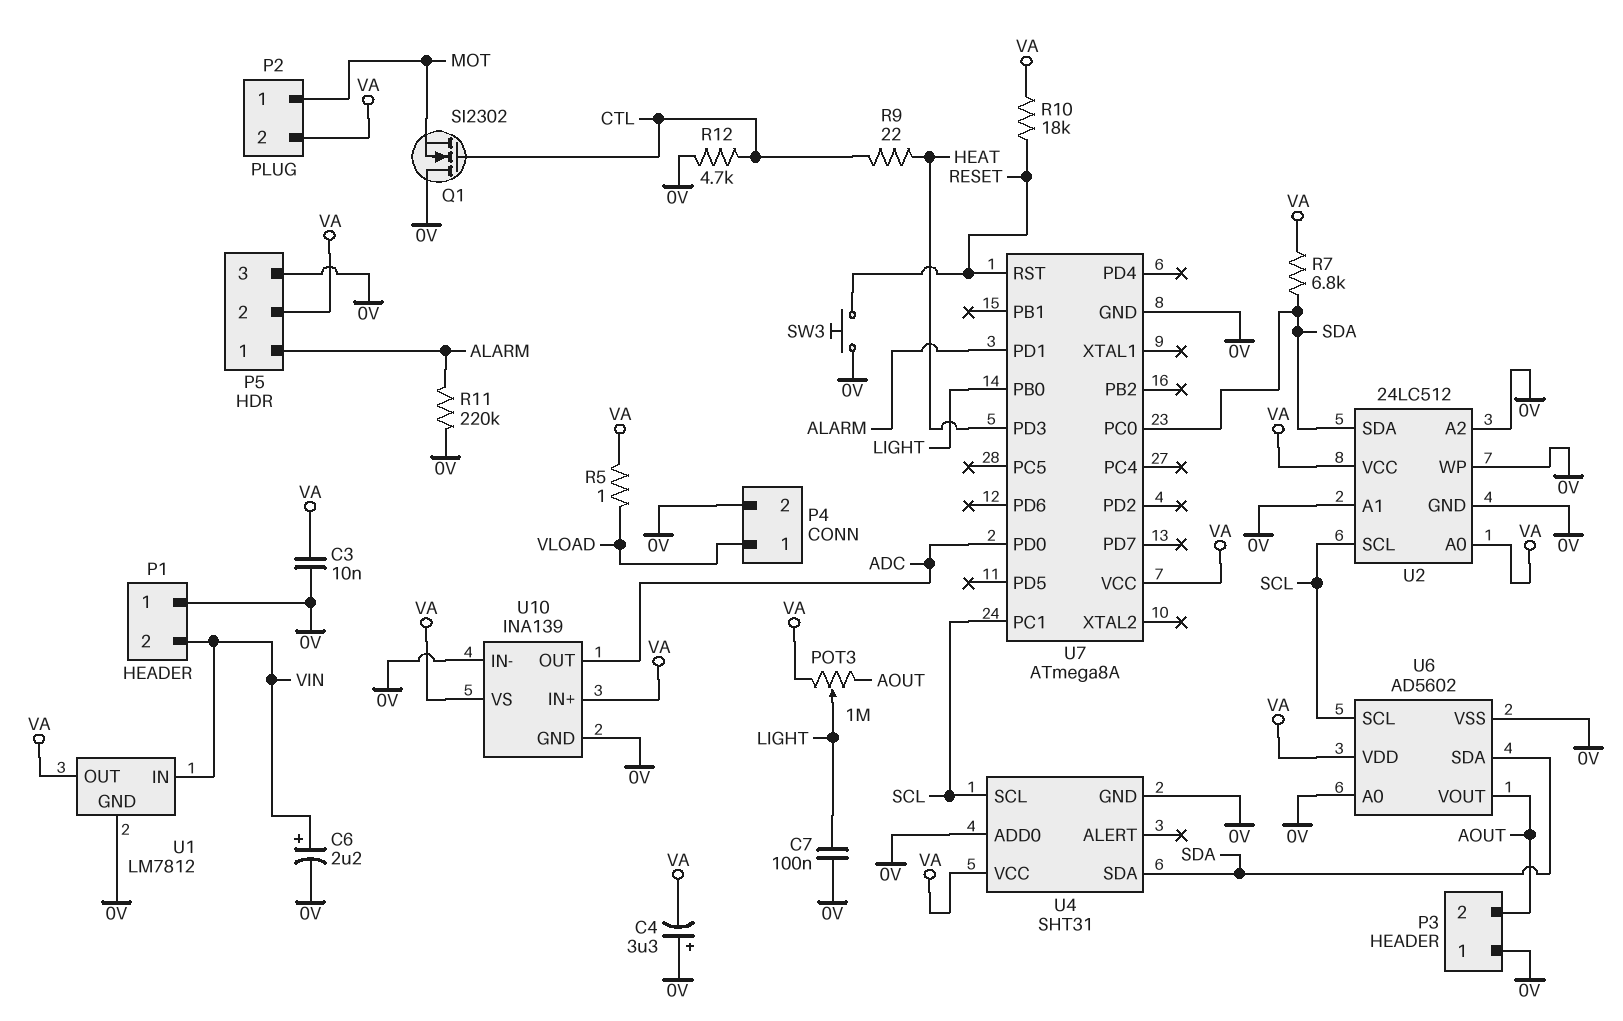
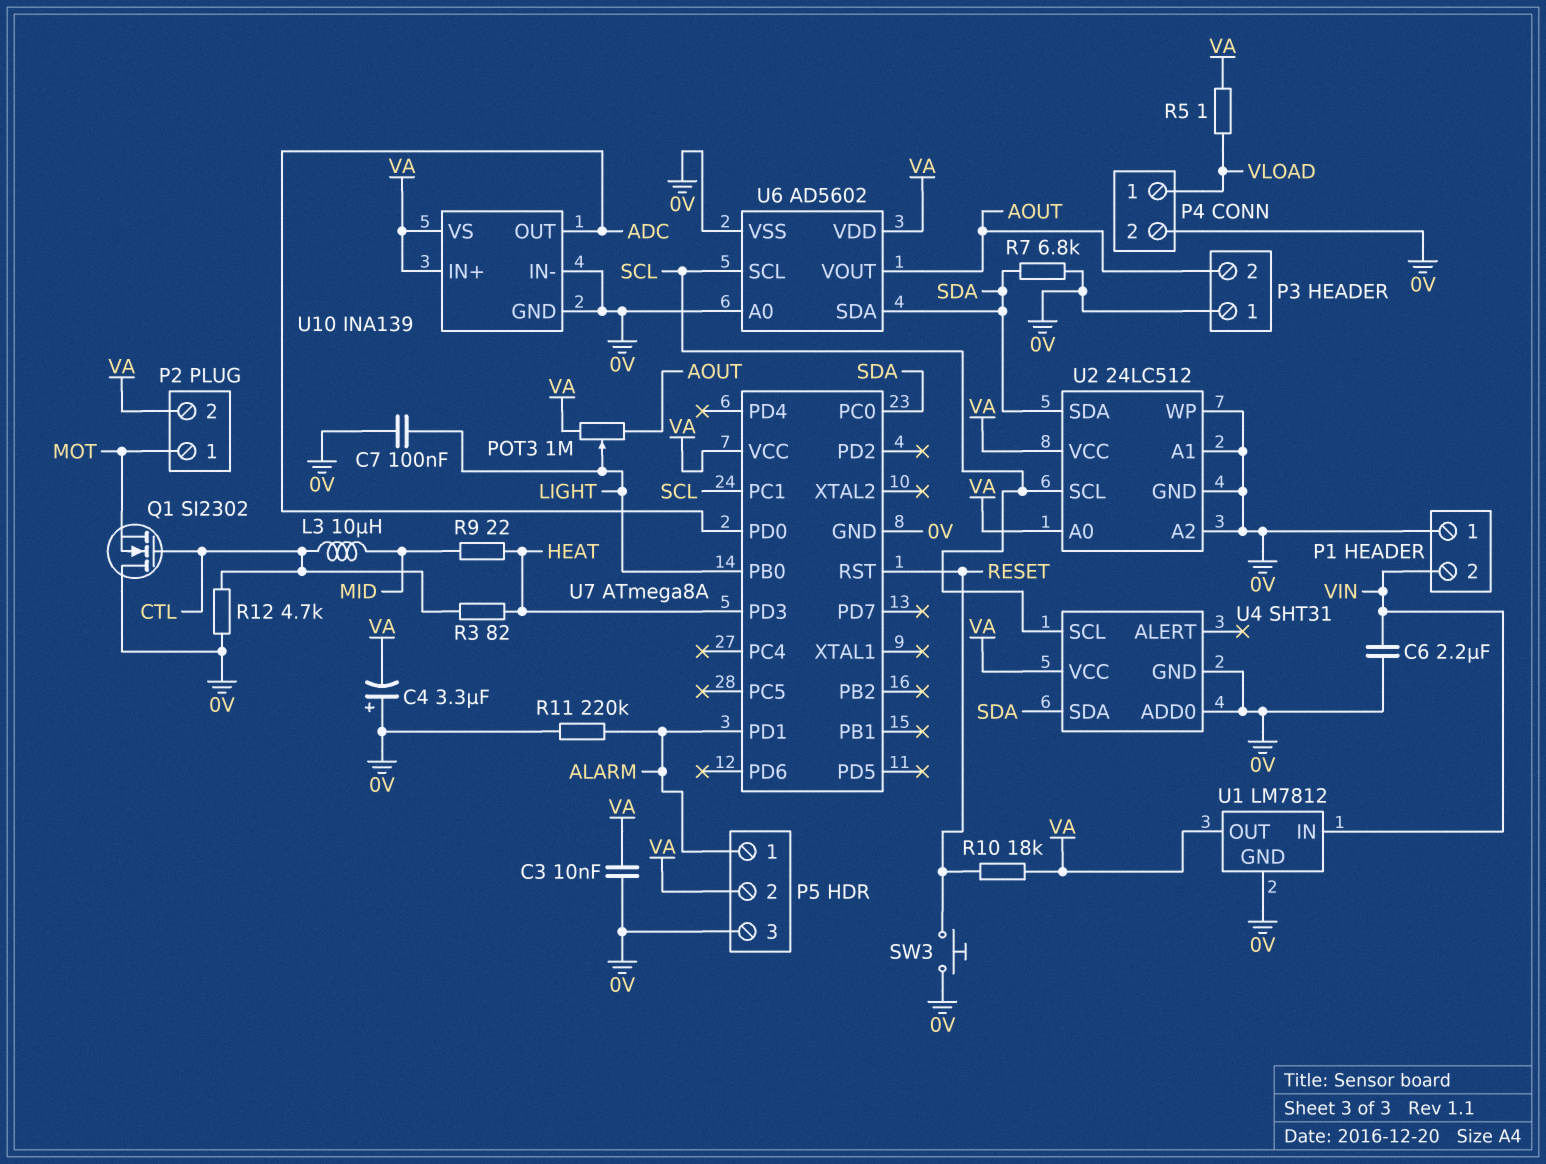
C6: 2.2uF (plus VIN, minus 0V) -> 2.2uF (0V, VIN)
L3: none -> 10uH (CTL, MID)
R3: none -> 82 (CTL, HEAT)
R7: 6.8k (SDA, VA) -> 6.8k (0V, SDA)
R9: 22 (CTL, HEAT) -> 22 (HEAT, MID)

